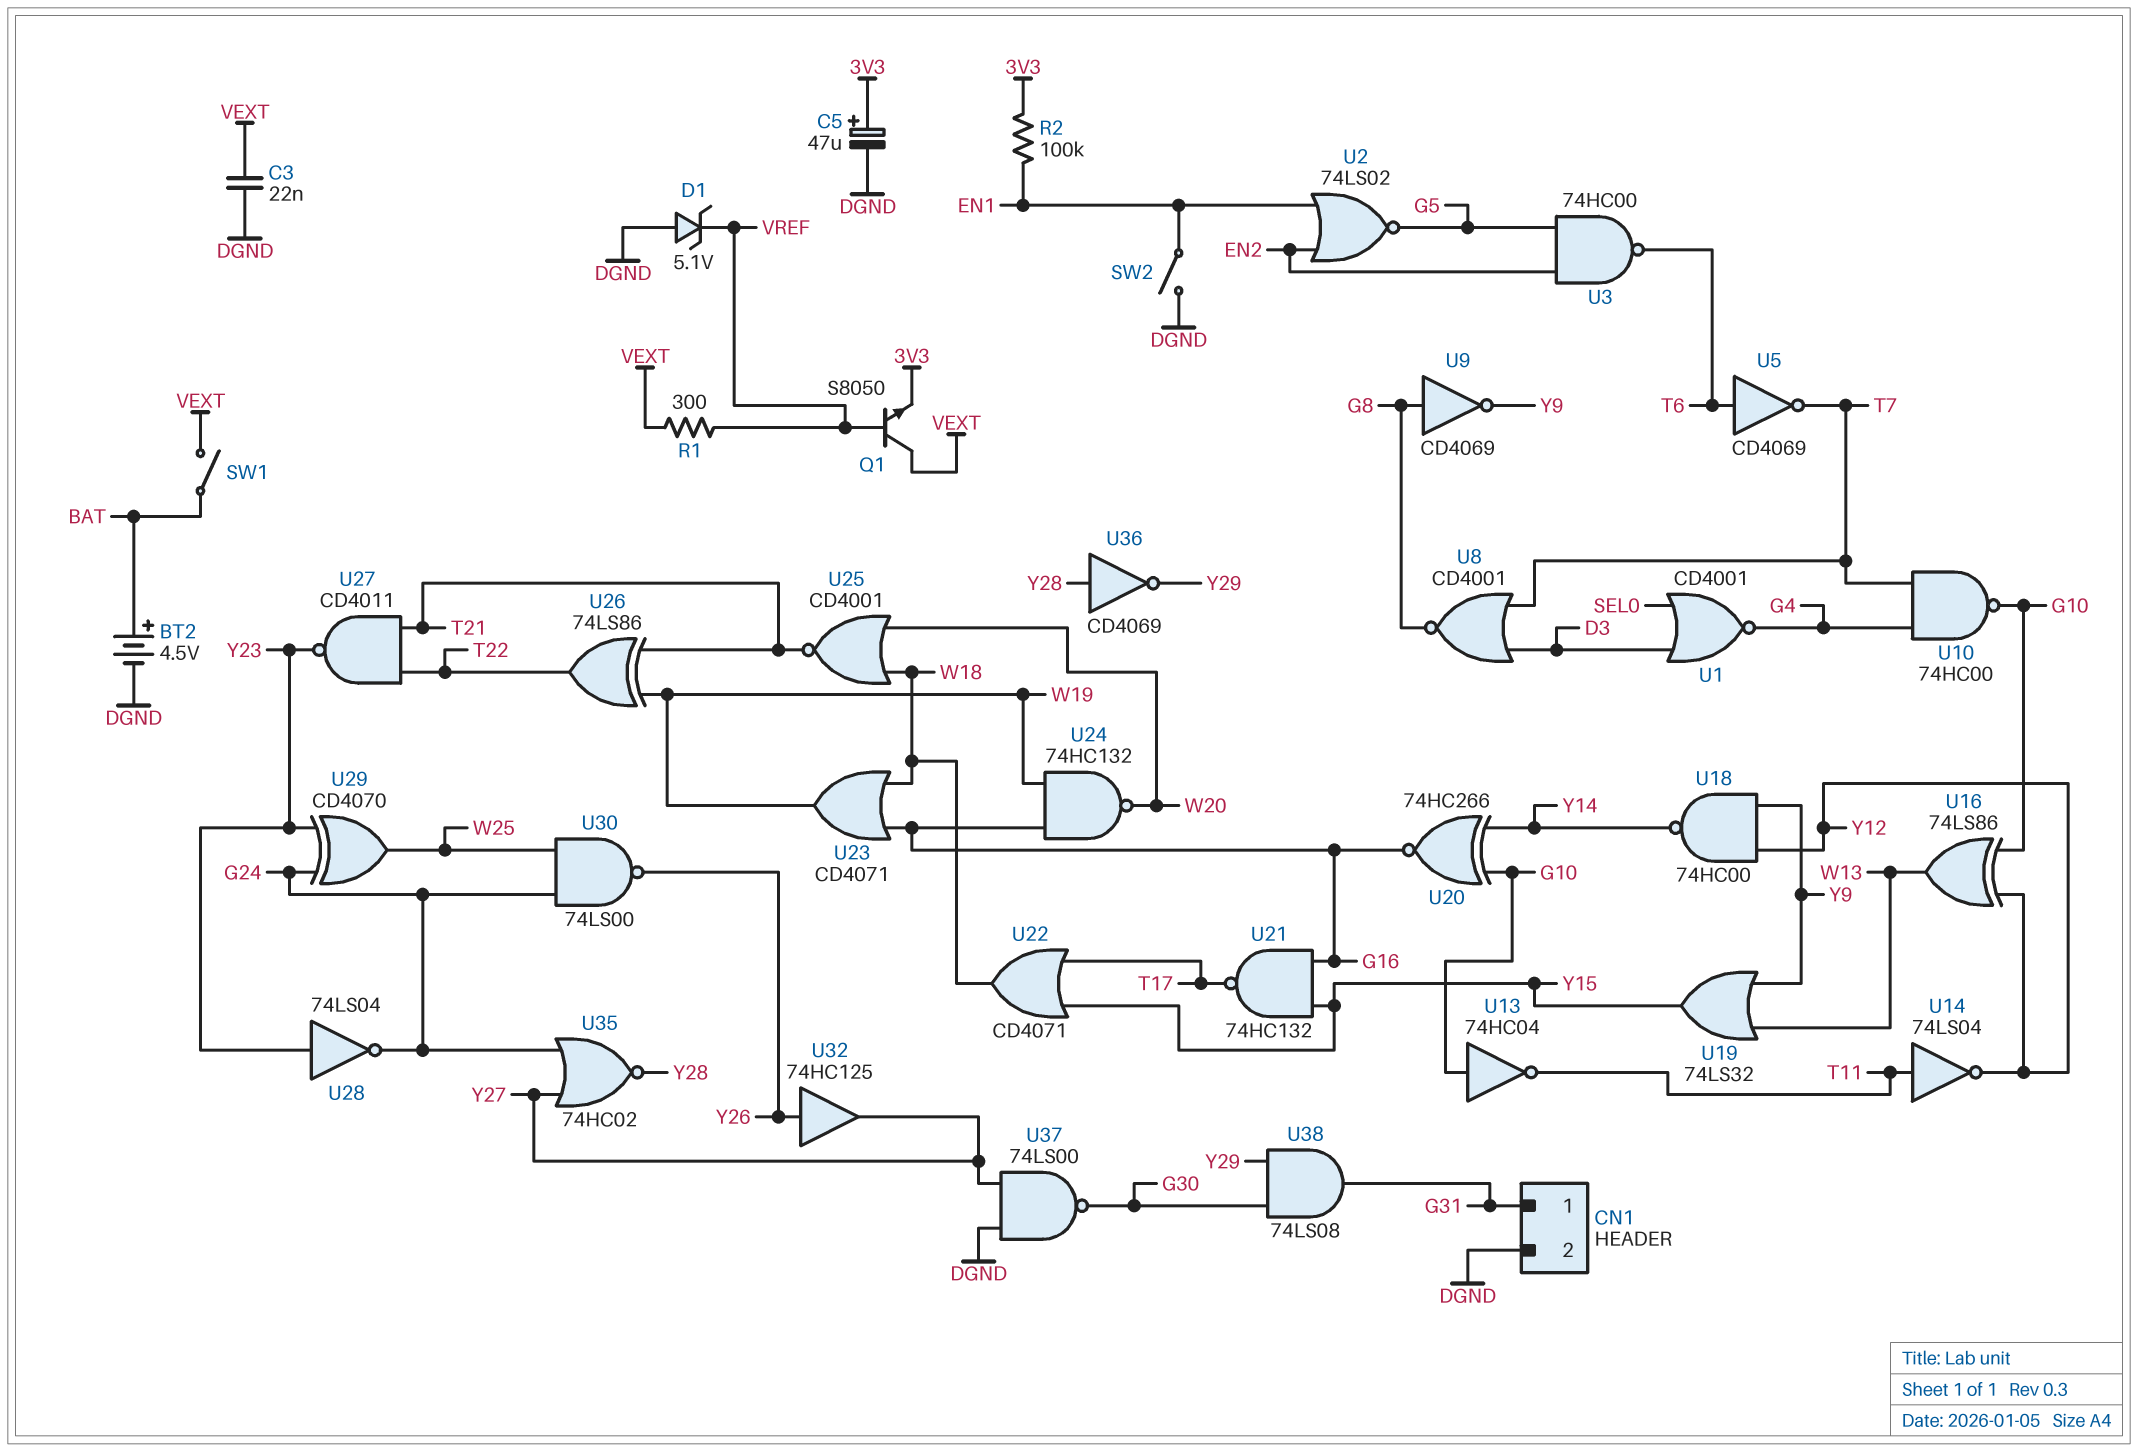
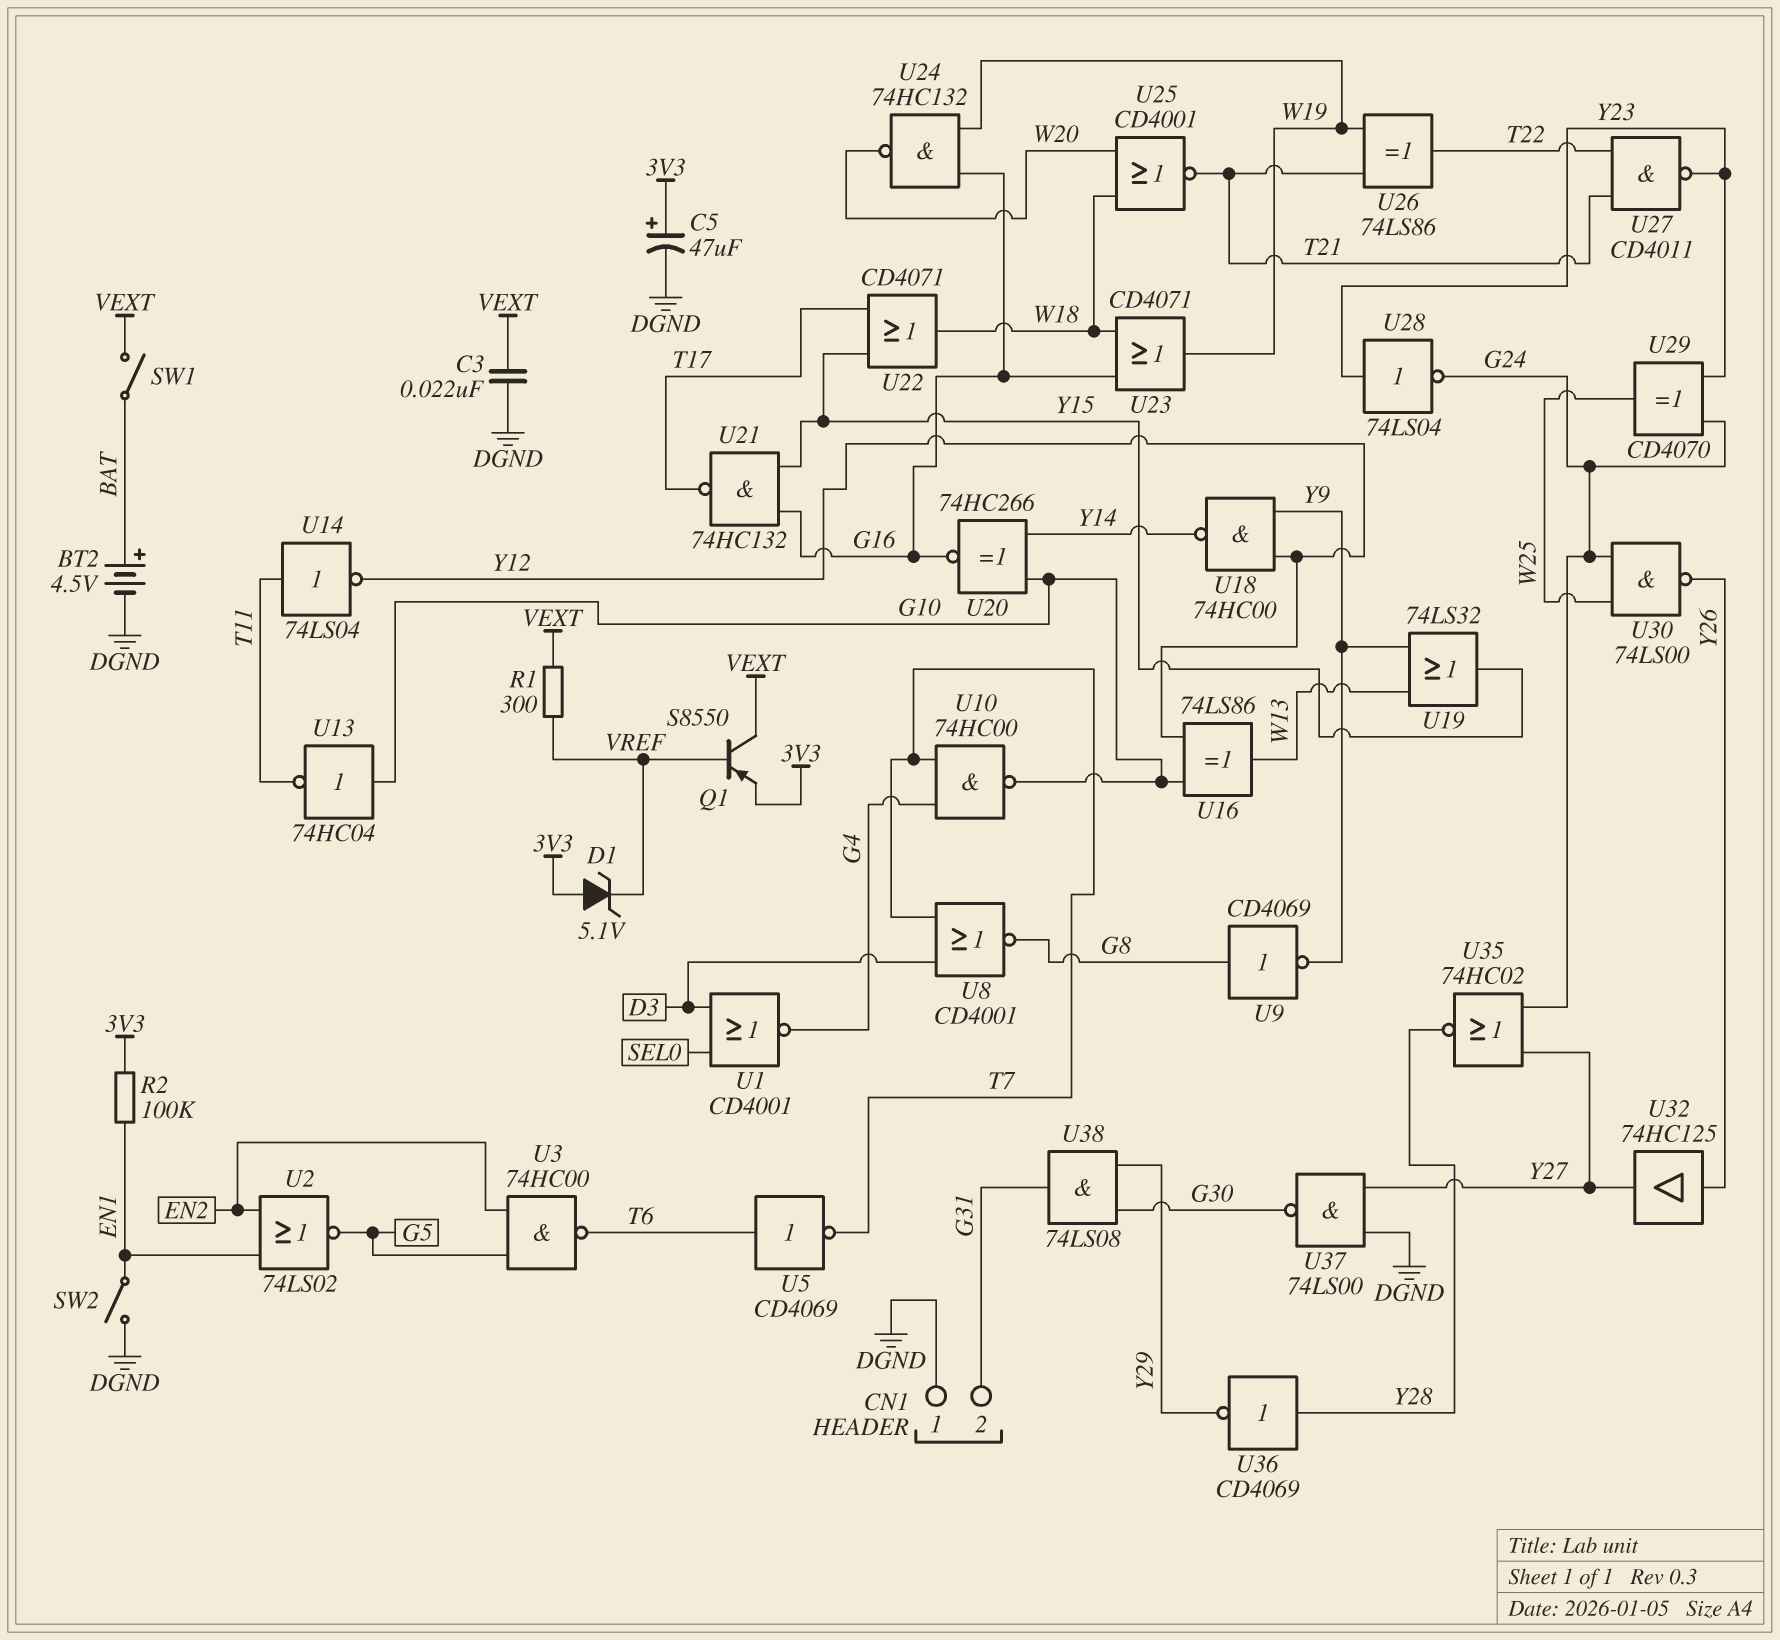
CN1 pin 1: G31 -> DGND
CN1 pin 2: DGND -> G31
D1: zener 5.1V (A DGND, K VREF) -> zener 5.1V (A 3V3, K VREF)
Q1: NPN S8050 (B VREF, C VEXT, E 3V3) -> PNP S8550 (B VREF, C VEXT, E 3V3)

